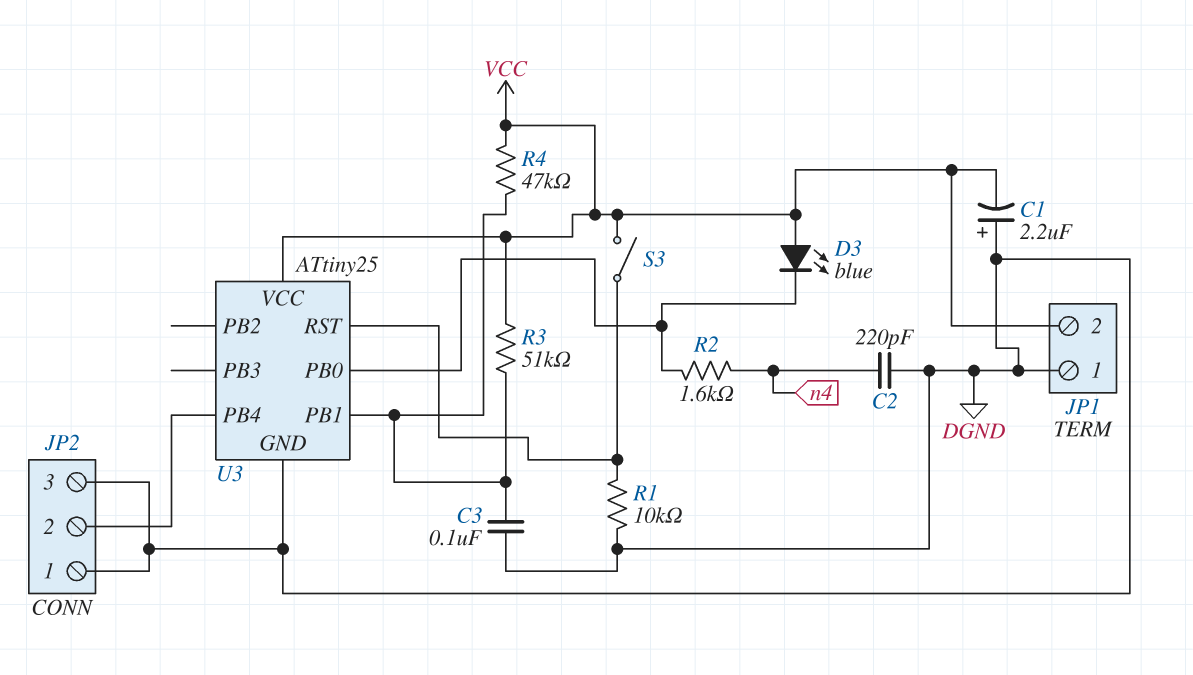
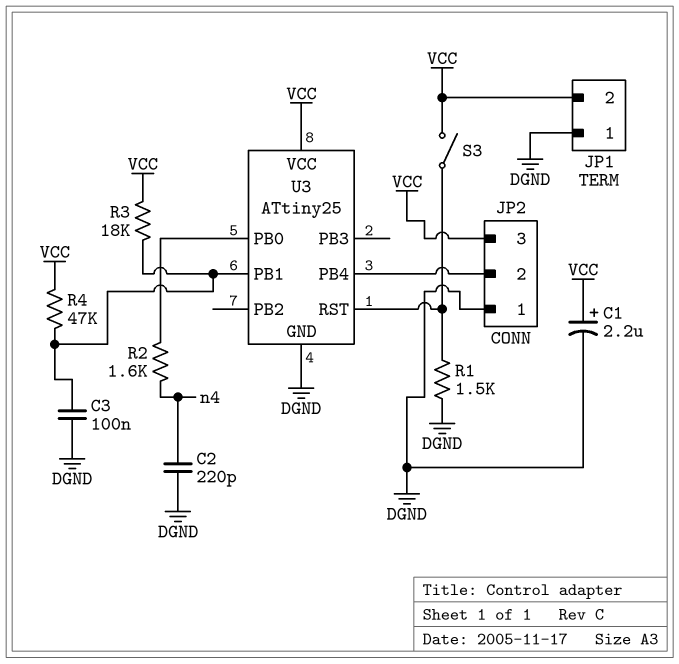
C1: 2.2uF (plus DGND, minus VCC) -> 2.2uF (plus VCC, minus DGND)
D3: LED blue (A VCC, K U3/PB0) -> none
JP2 pin 3: DGND -> VCC
R1: 10k (DGND, U3/RST) -> 1.5k (DGND, U3/RST)
R3: 51k (U3/PB1, VCC) -> 18k (U3/PB1, VCC)

